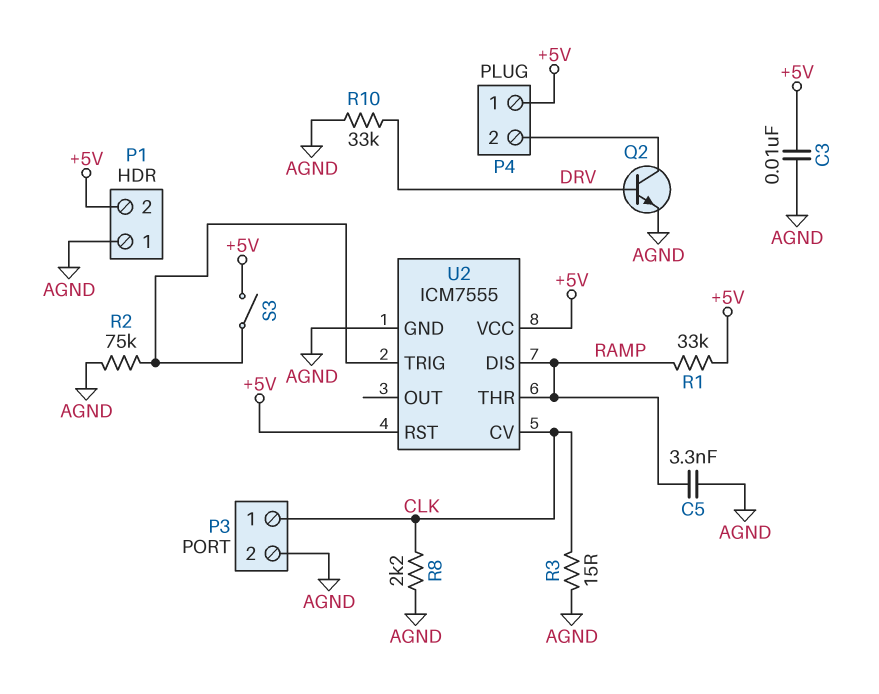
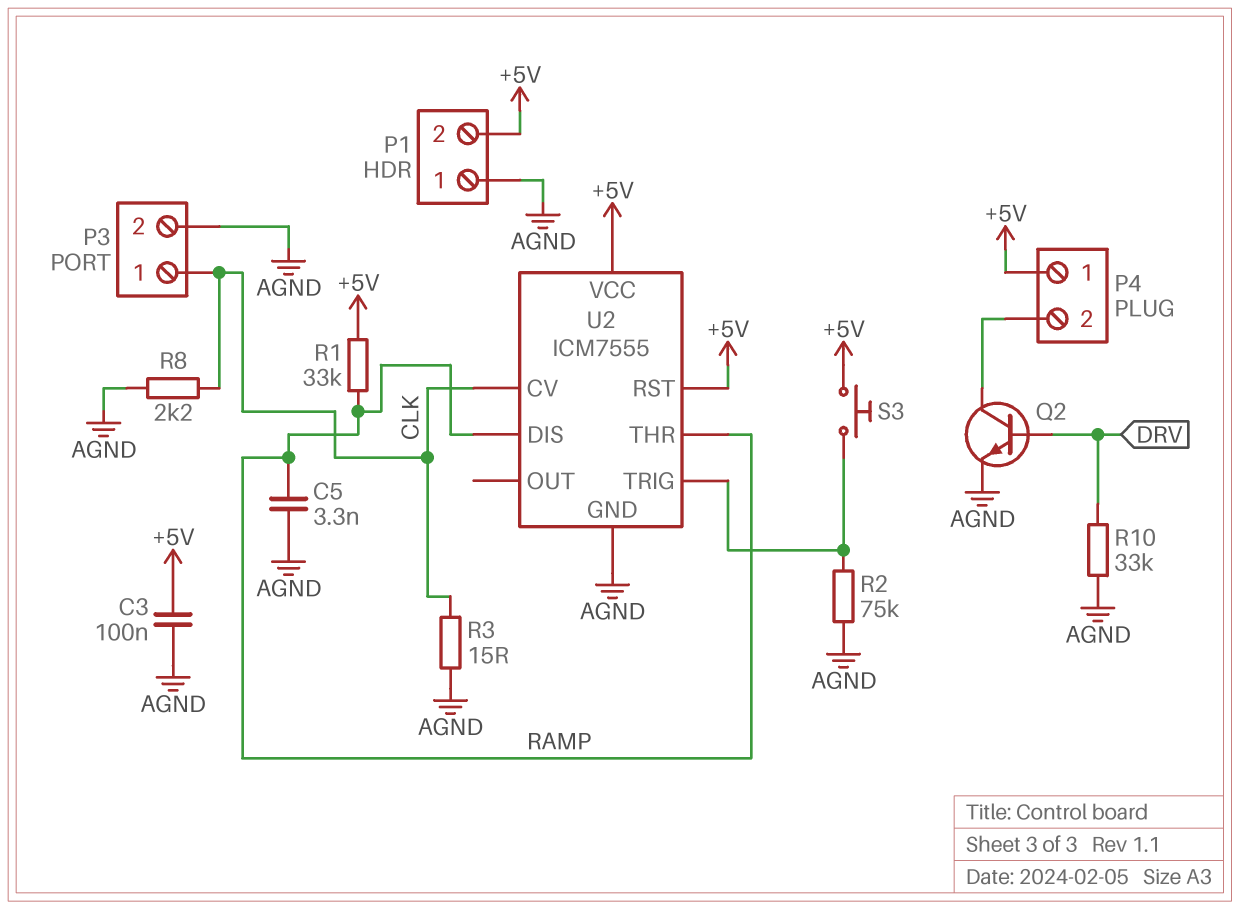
C3: 10nF (+5V, AGND) -> 100nF (+5V, AGND)
S3: switch (+5V, U2/TRIG) -> button (+5V, U2/TRIG)

